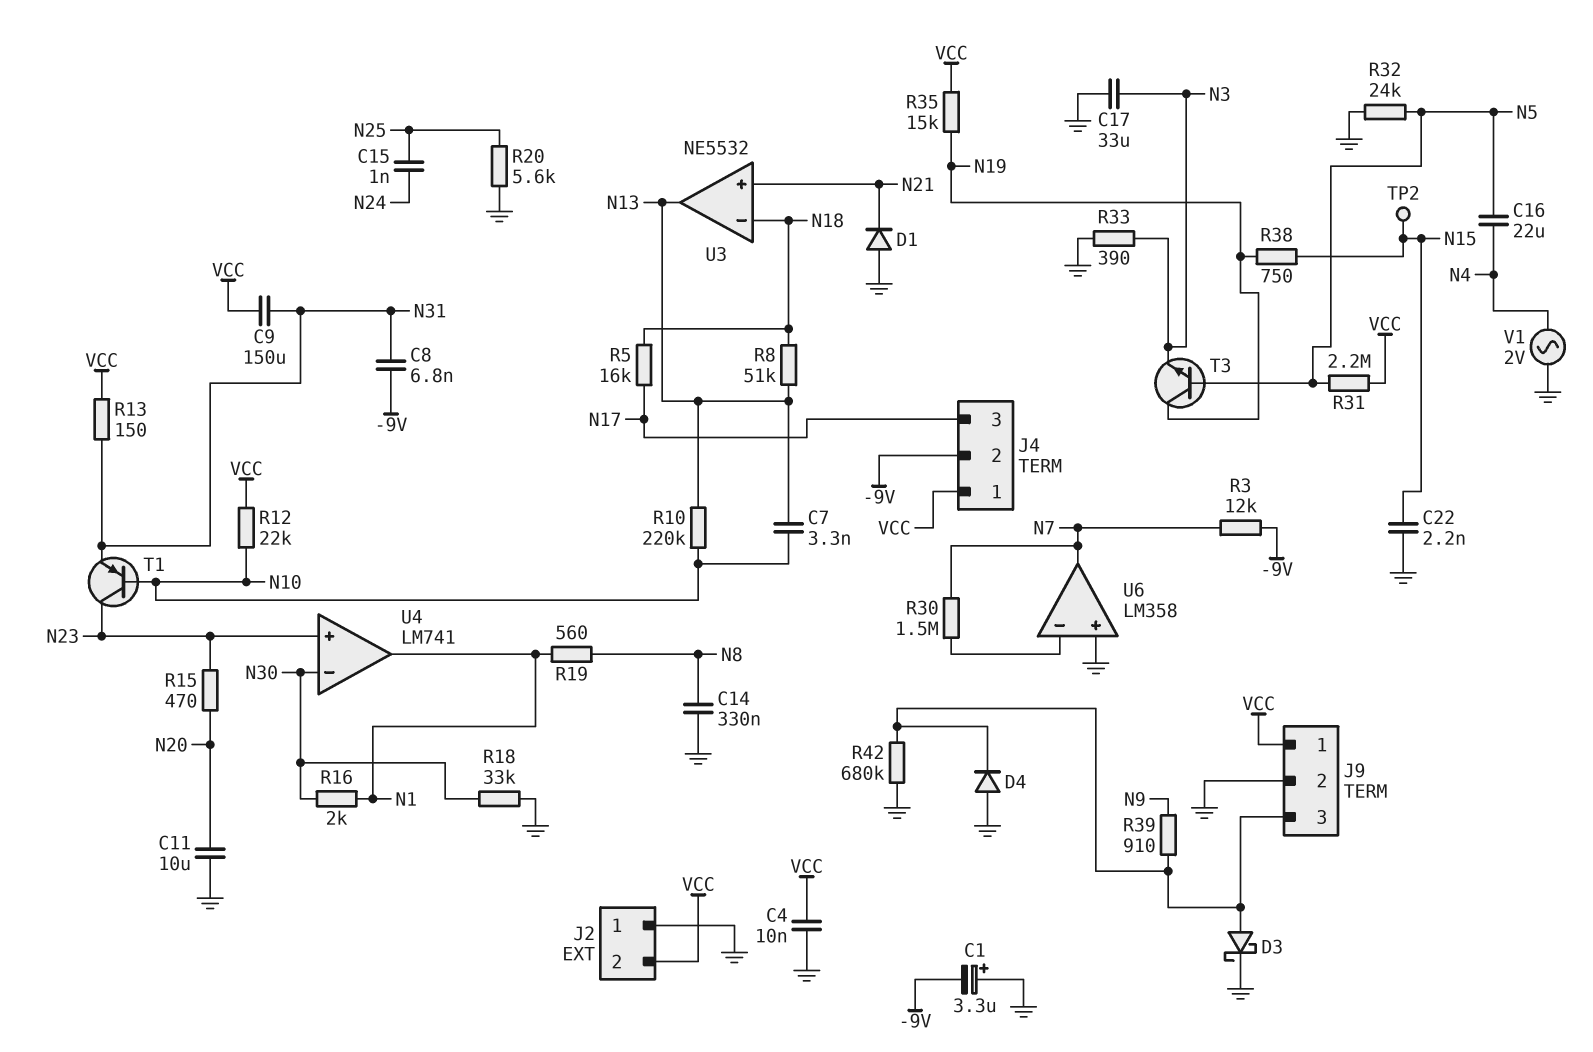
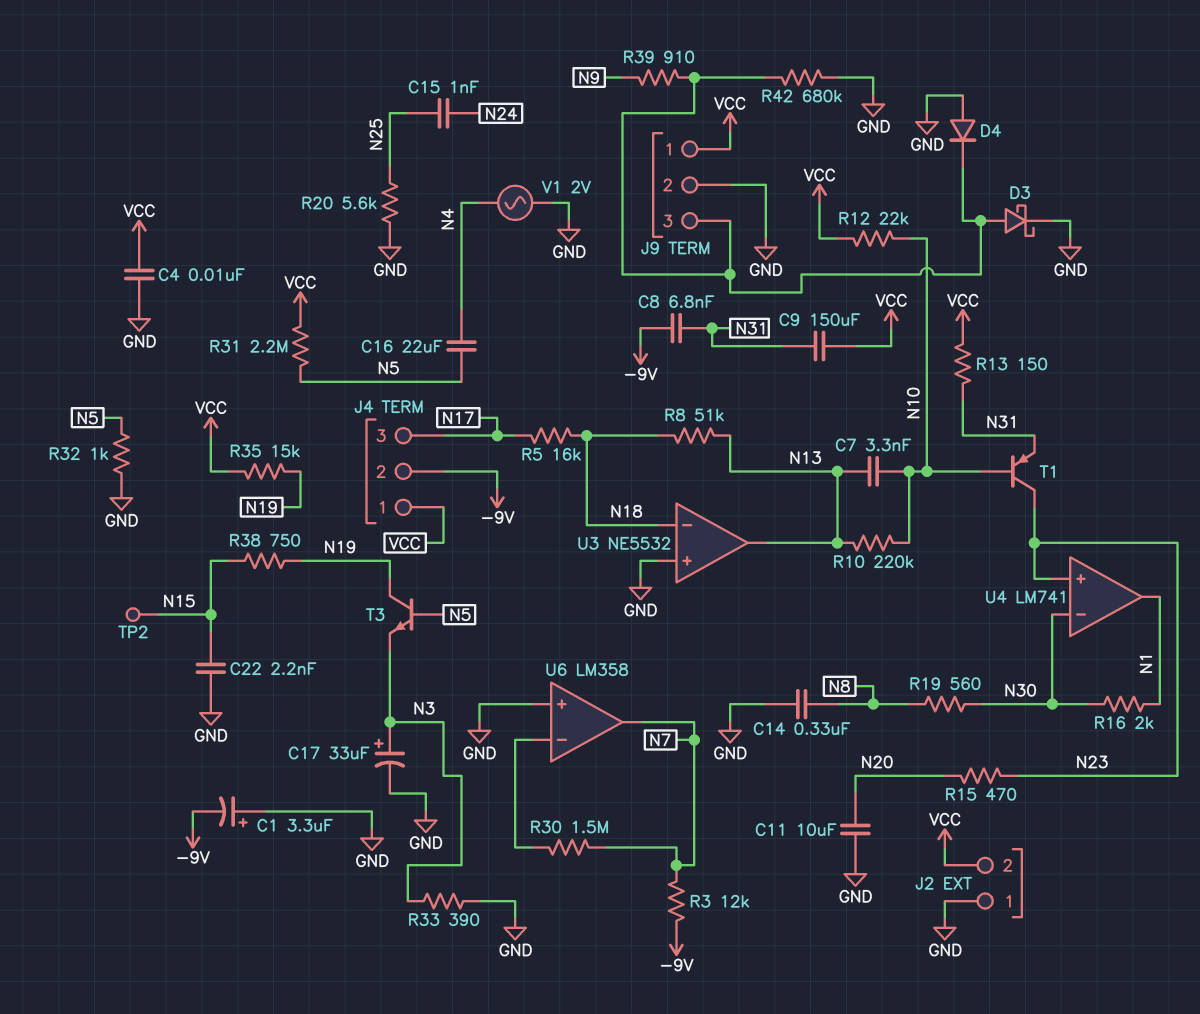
C17: 33uF (GND, N3) -> 33uF (plus N3, minus GND)
D1: diode (A GND, K N21) -> none
R18: 33k (GND, N30) -> none
R19: 560 (N1, N8) -> 560 (N8, N30)
R32: 24k (GND, N5) -> 1k (GND, N5)
U3 pin in+: N21 -> GND

